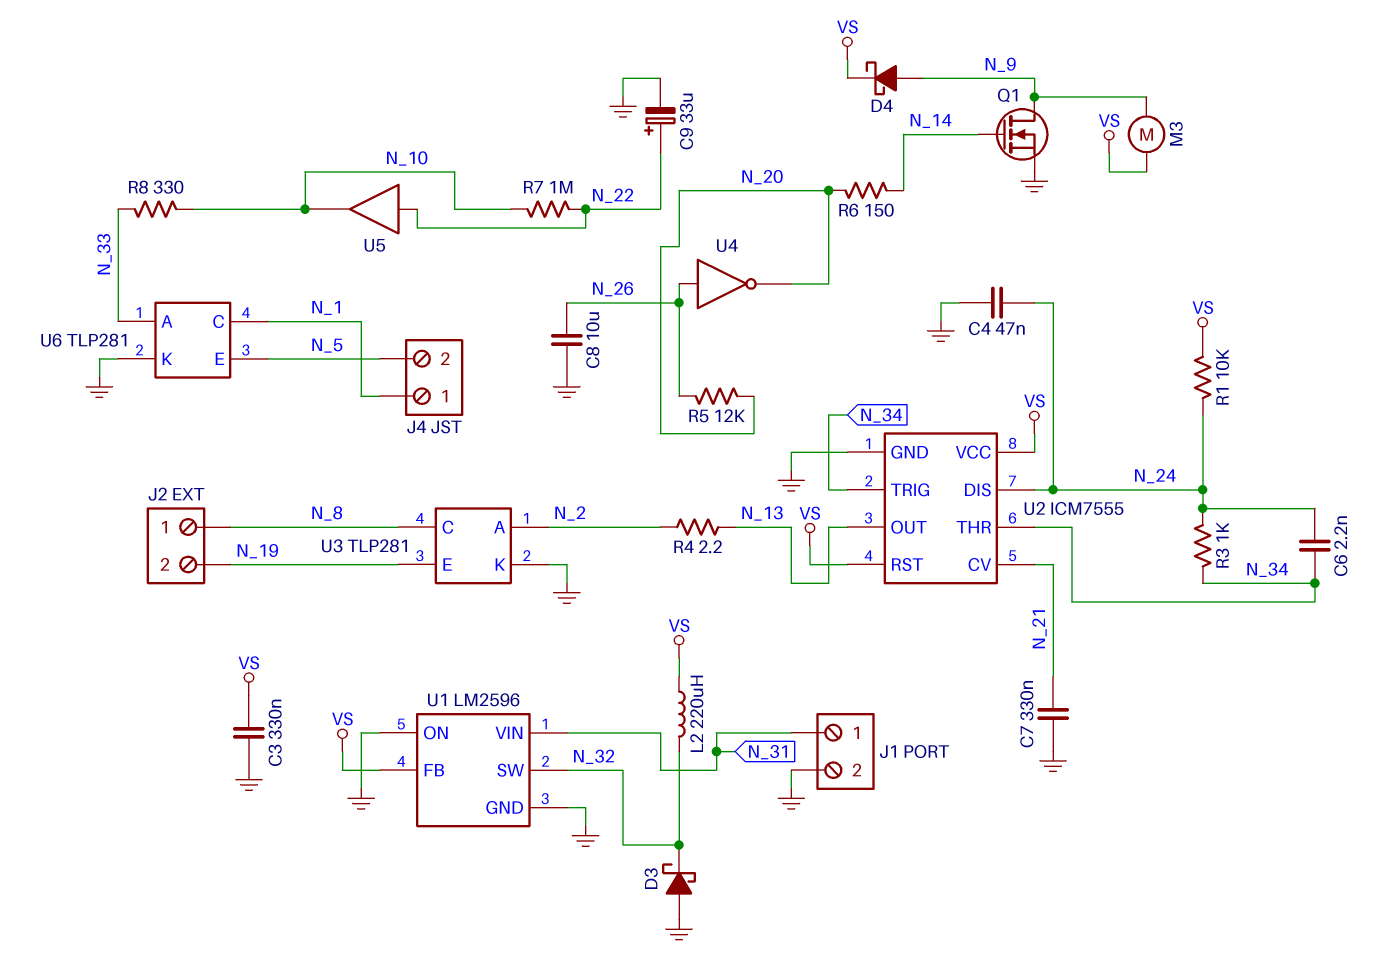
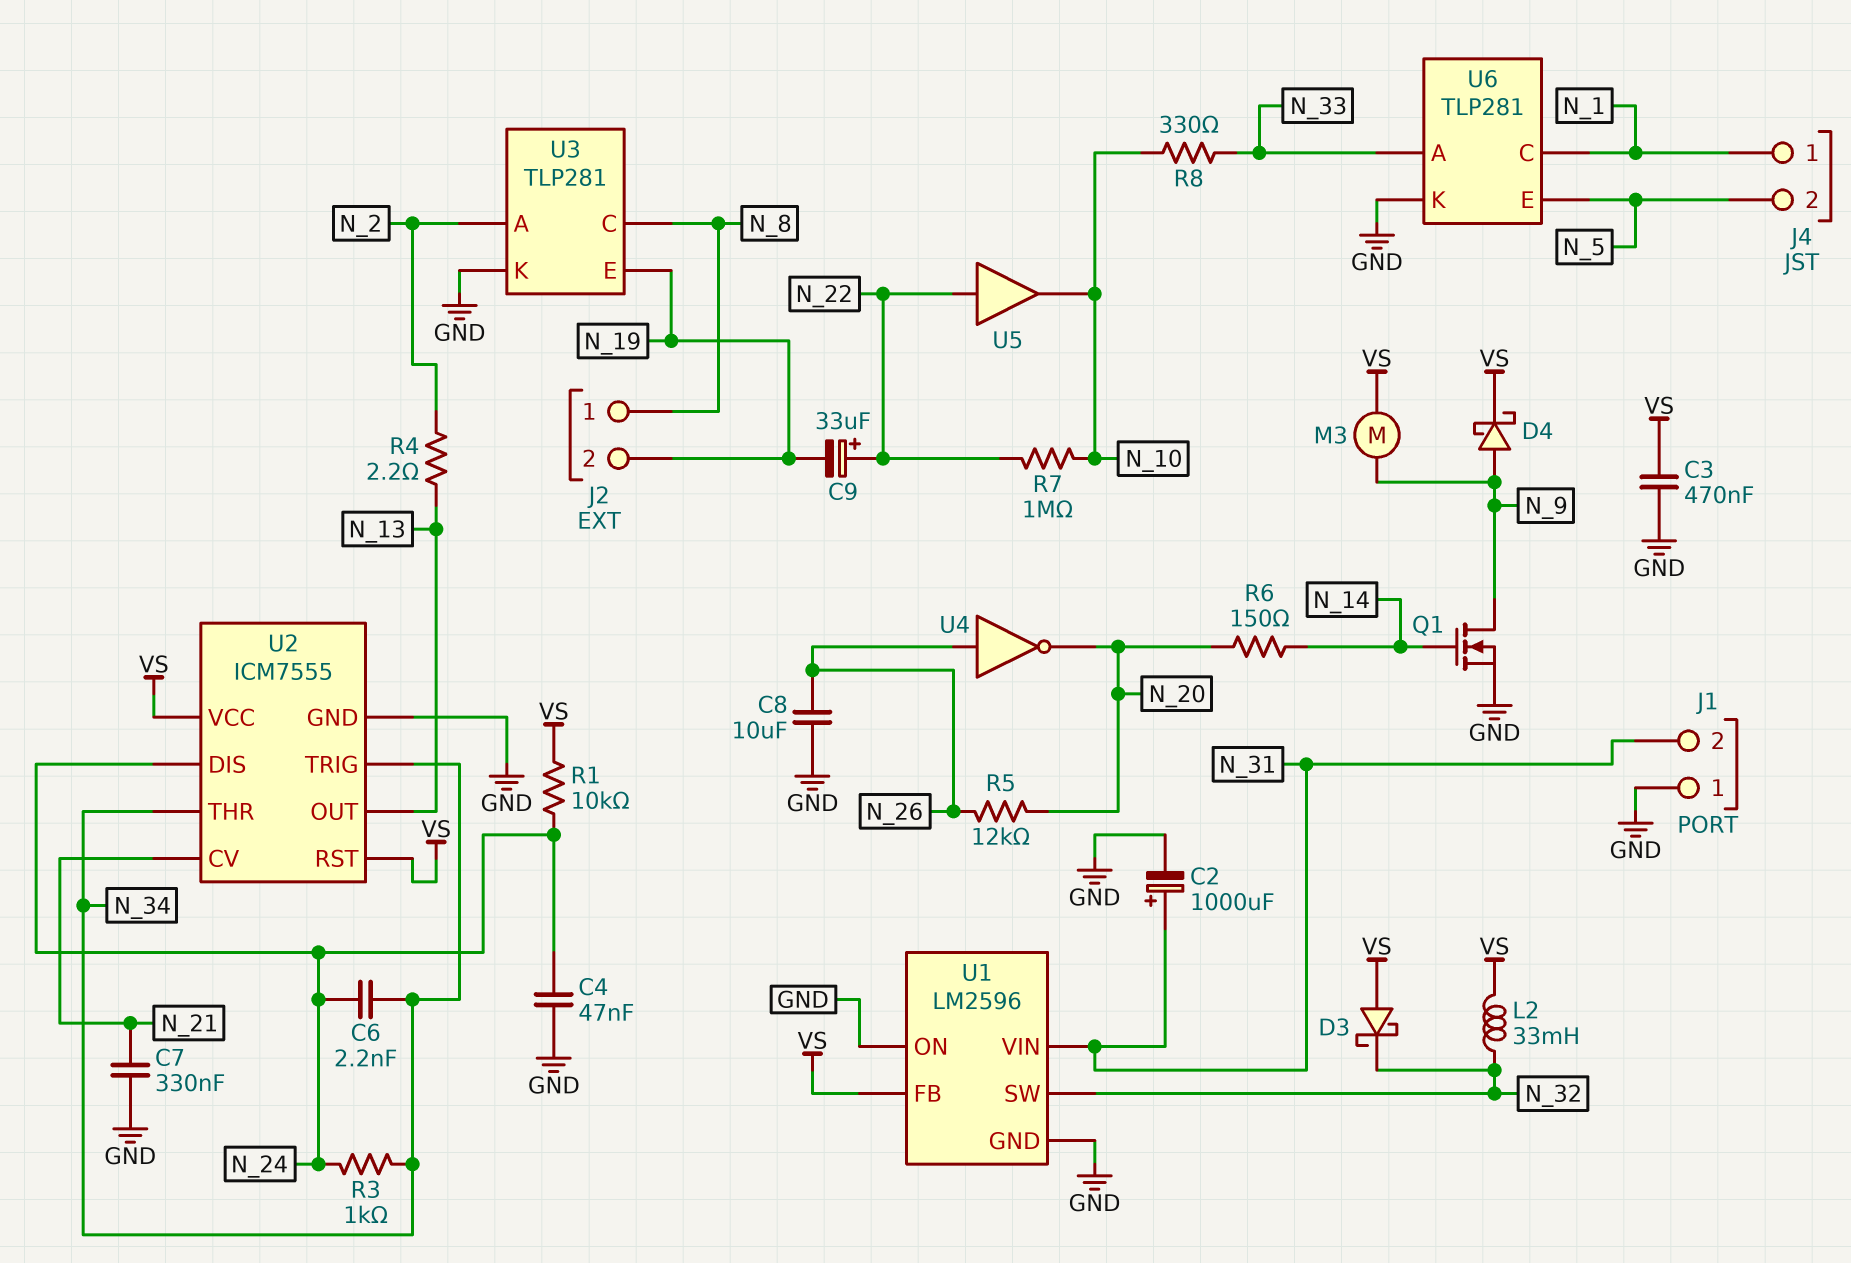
C2: none -> 1000uF (plus N_31, minus GND)
C3: 330nF (GND, VS) -> 470nF (GND, VS)
C9: 33uF (plus N_22, minus GND) -> 33uF (plus N_22, minus N_19)
D3: schottky (A GND, K N_32) -> schottky (A VS, K N_32)
J1 pin 1: N_31 -> GND
J1 pin 2: GND -> N_31
L2: 220uH (N_32, VS) -> 33mH (N_32, VS)

